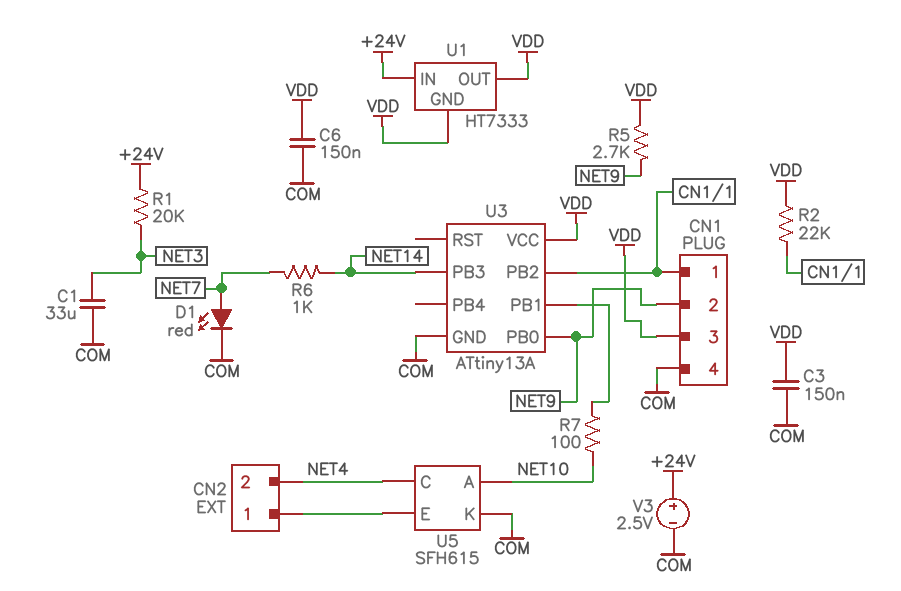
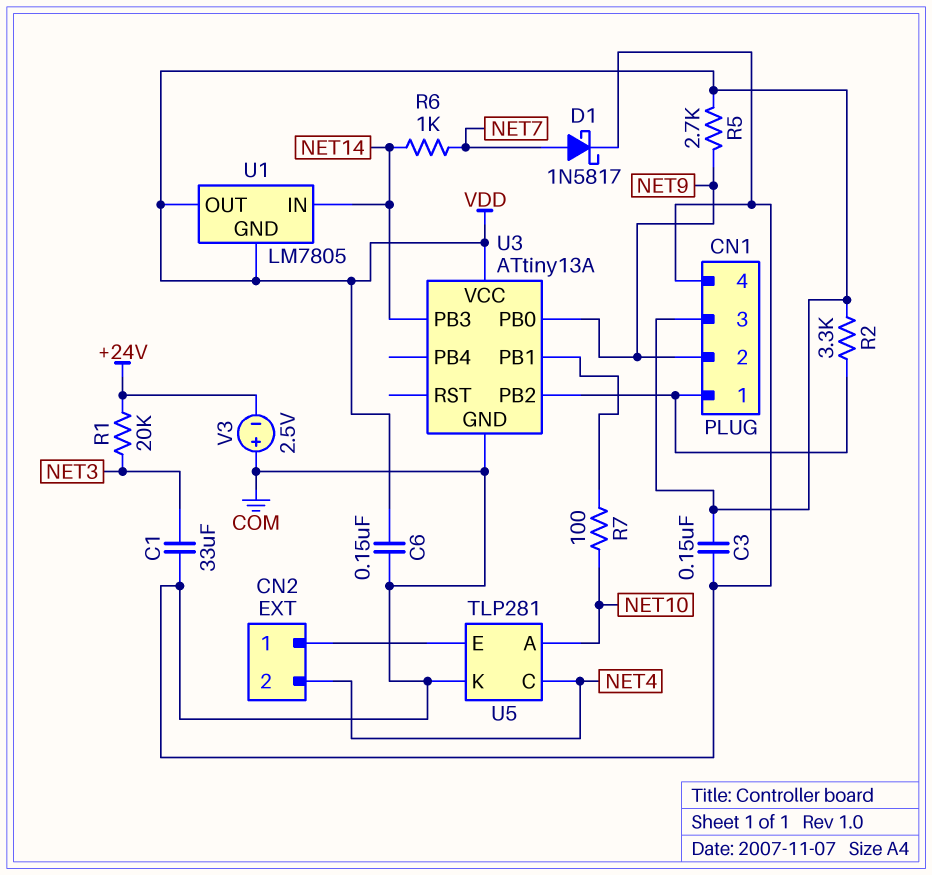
D1: LED red (A NET7, K COM) -> schottky 1N5817 (A NET7, K COM)
R2: 22k (CN1/1, VDD) -> 3.3k (CN1/1, VDD)
U1: HT7333 -> LM7805
U1 pin IN: +24V -> NET14
U5: SFH615 -> TLP281
V3: 2.5V (plus +24V, minus COM) -> 2.5V (plus COM, minus +24V)

